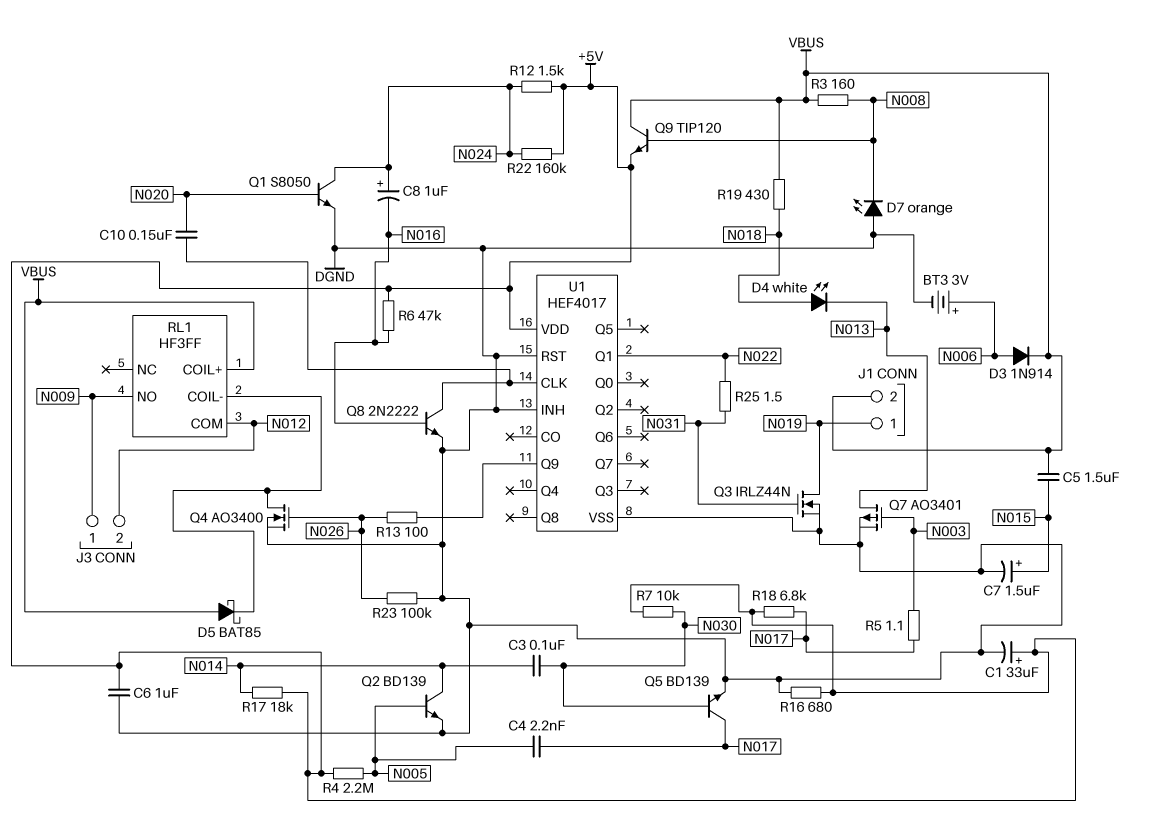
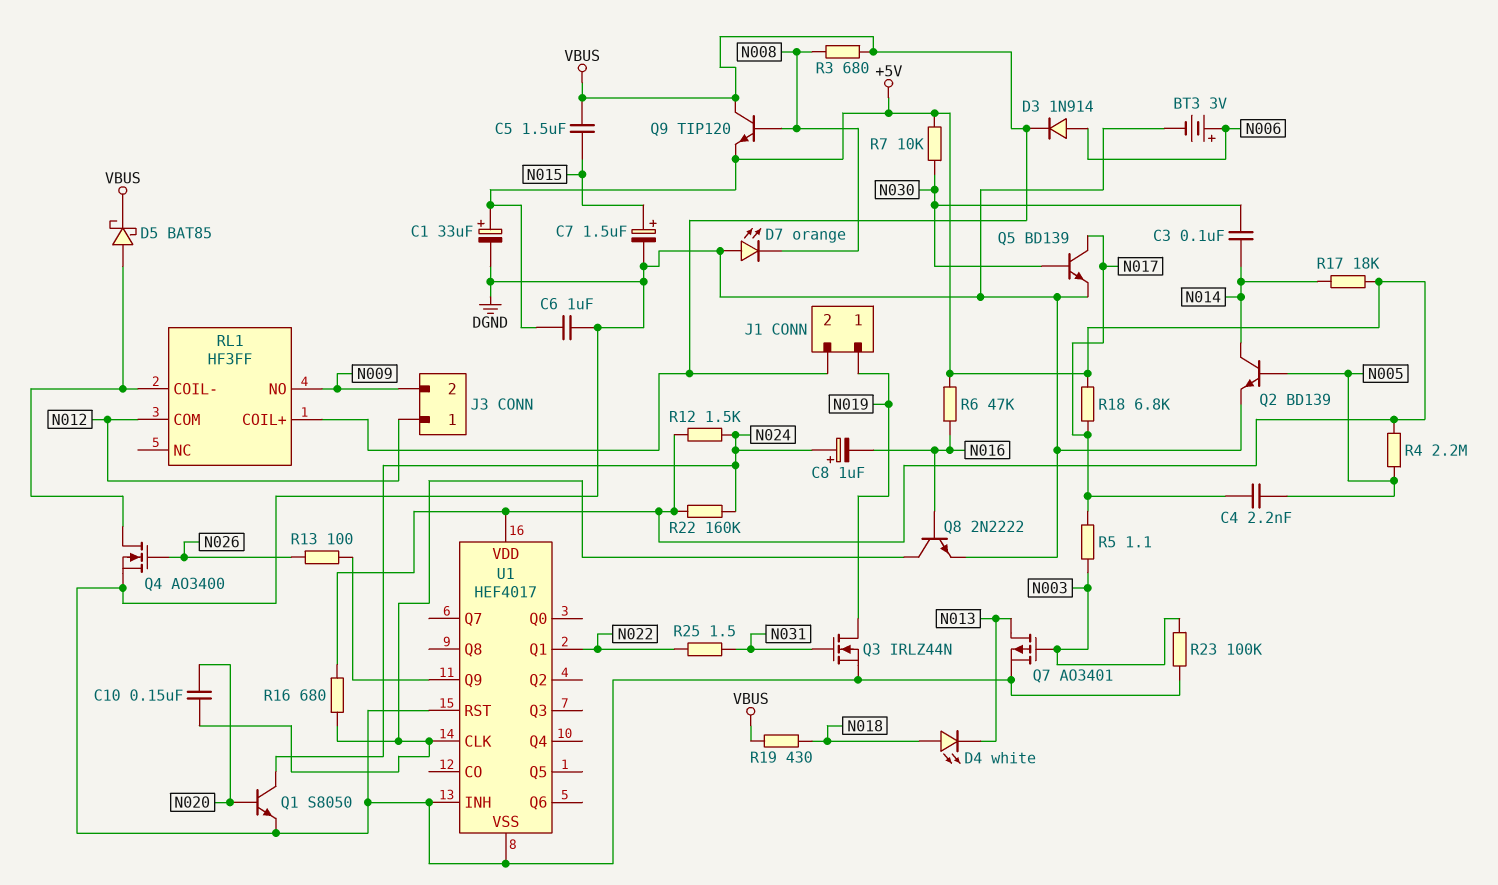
D5: schottky BAT85 (A VBUS, K RL1/COIL-) -> schottky BAT85 (A RL1/COIL-, K VBUS)
J3 pin 1: N009 -> N012
J3 pin 2: N012 -> N009
R3: 160 (N008, VBUS) -> 680 (N008, VBUS)
R16: 680 (+5V, DGND) -> 680 (+5V, U1/CLK)
R23: 100k (DGND, N026) -> 100k (DGND, N003)

